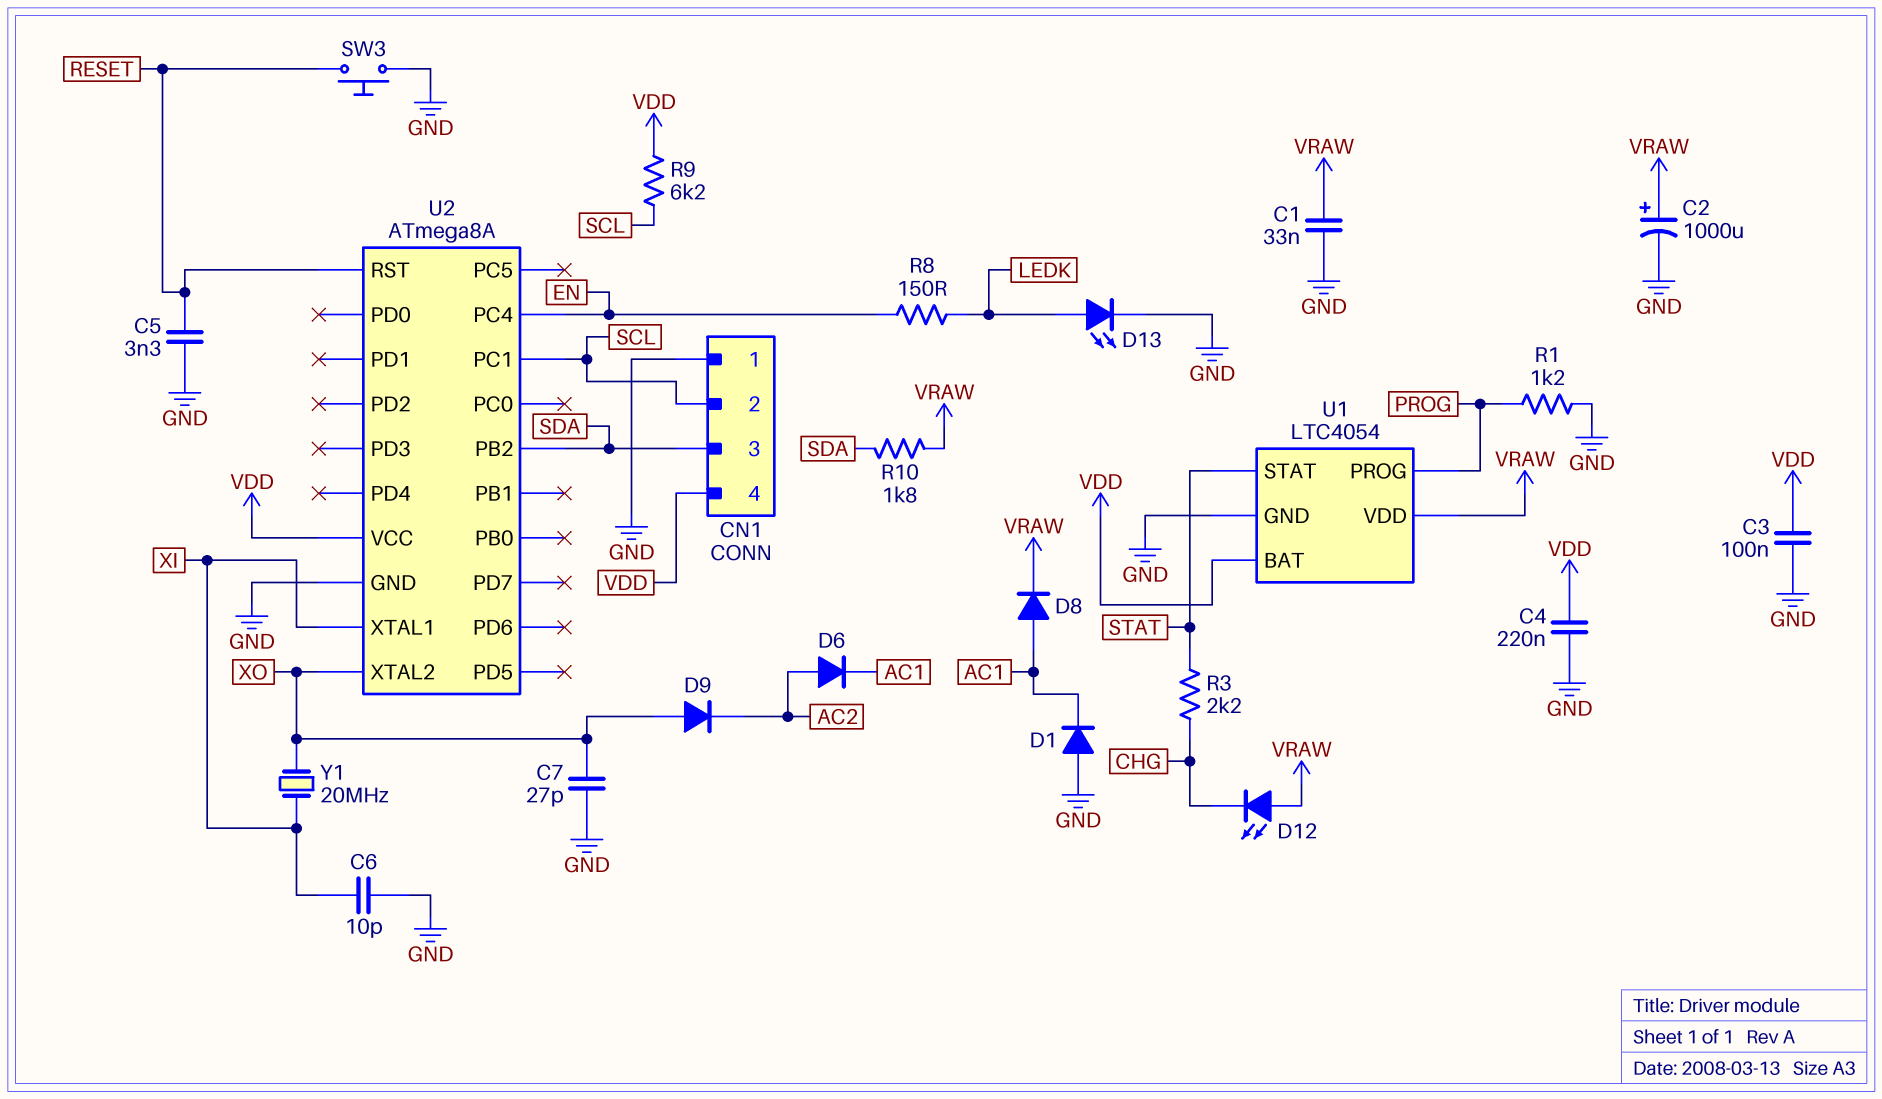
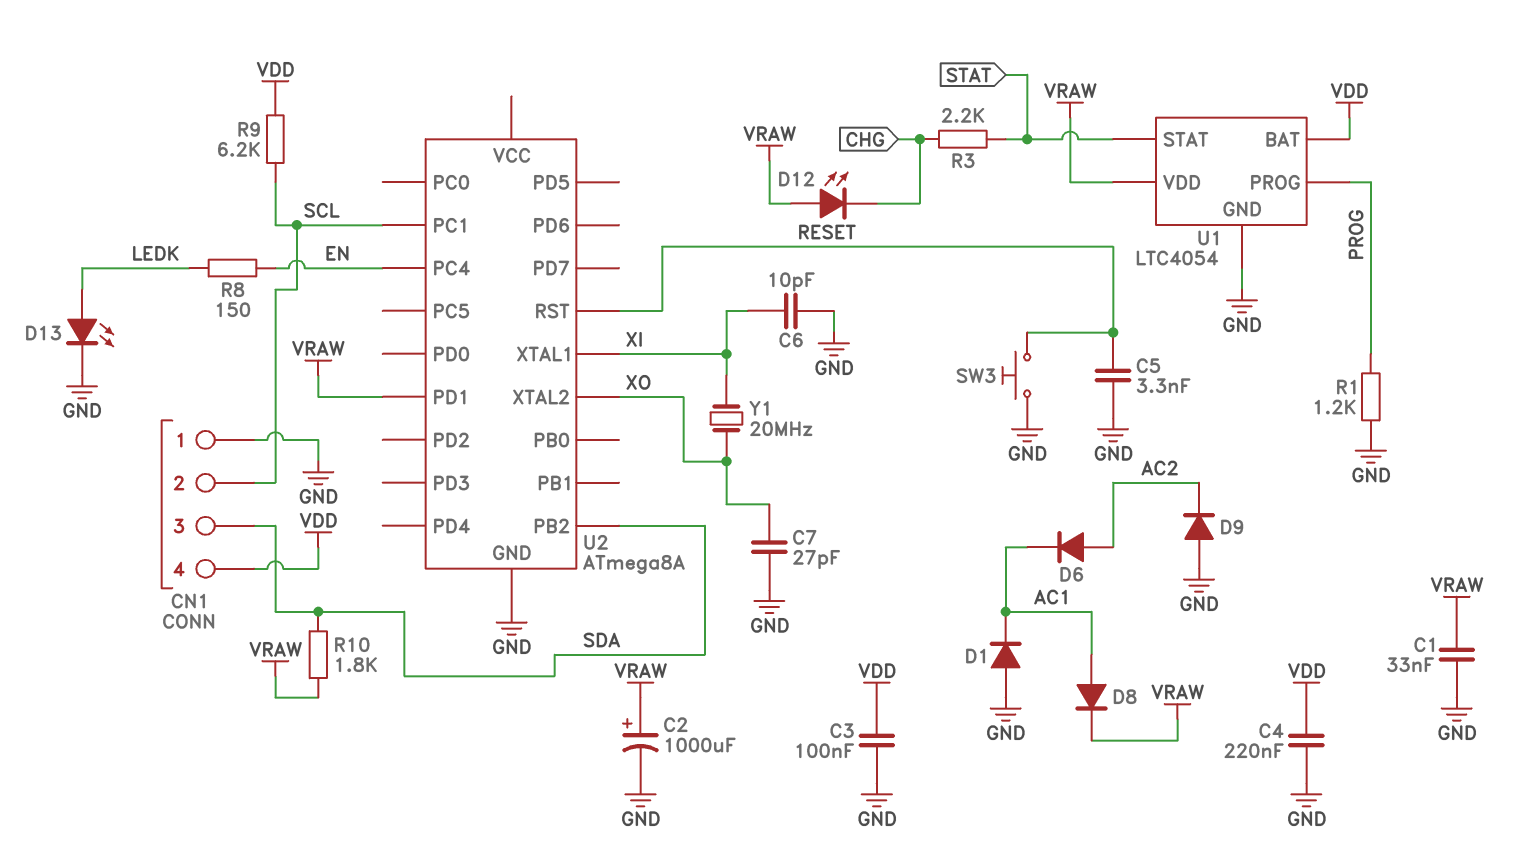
D9: diode (A XO, K AC2) -> diode (A GND, K AC2)
U2 pin PD1: none -> VRAW
U2 pin VCC: VDD -> none

